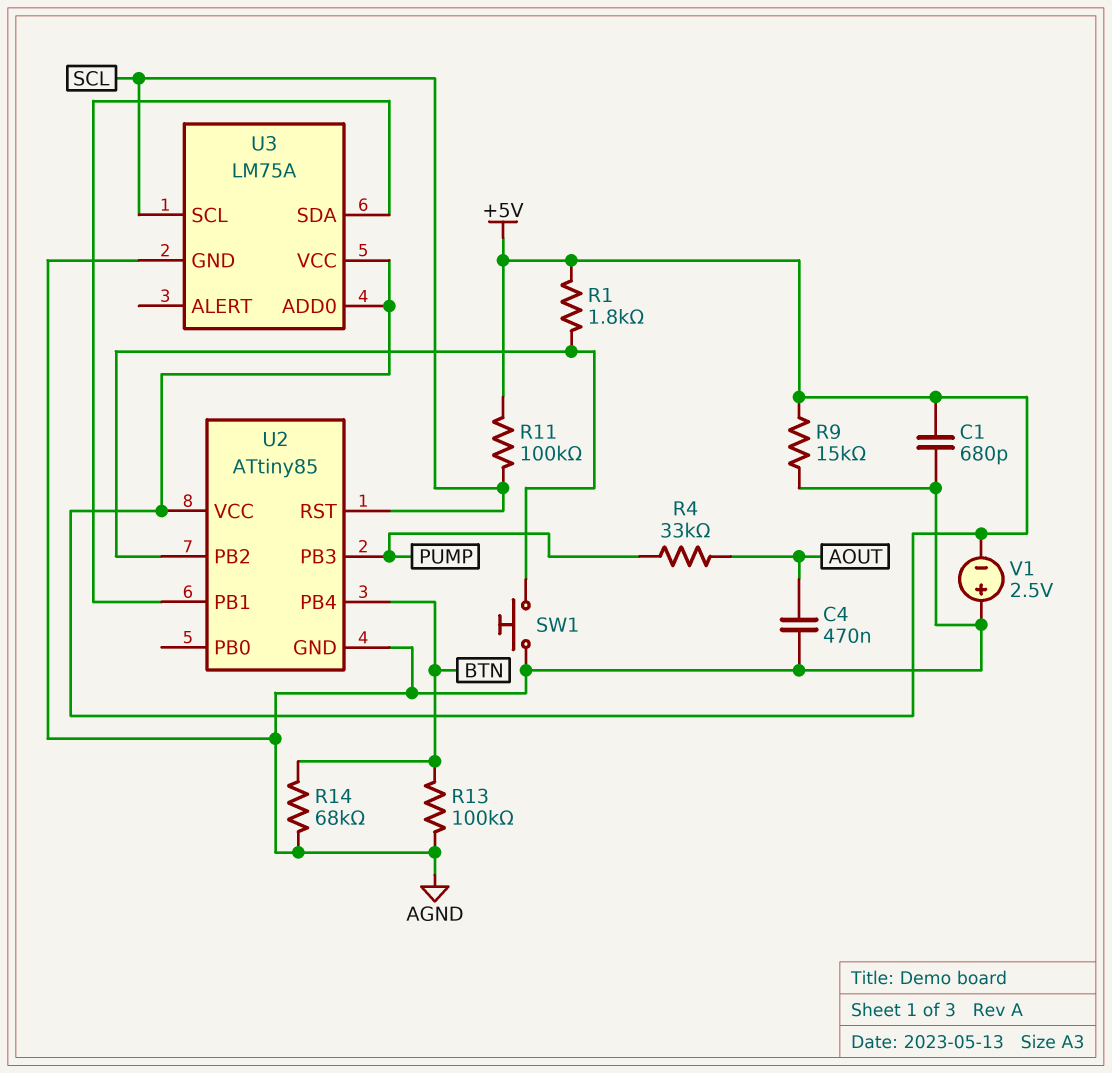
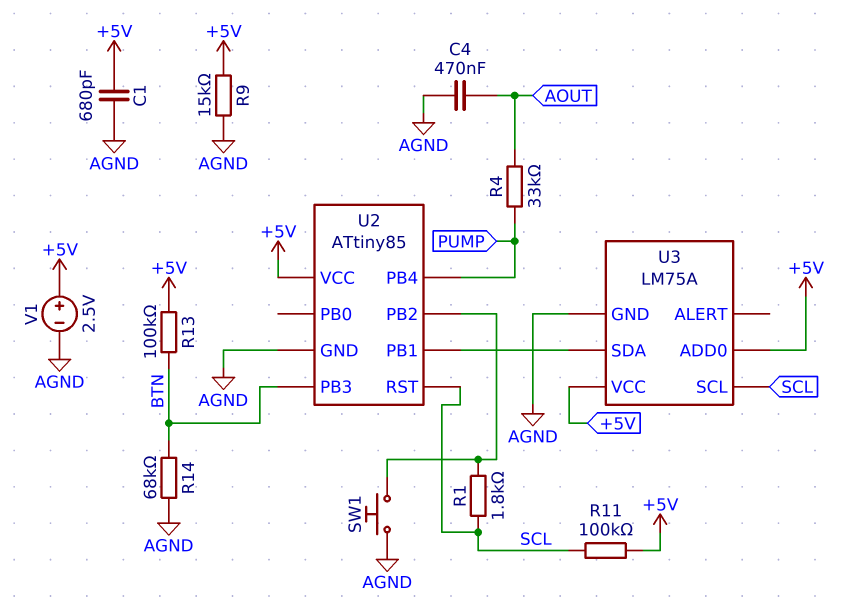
R1: 1.8k (+5V, U2/PB2) -> 1.8k (SCL, U2/PB2)
R13: 100k (AGND, BTN) -> 100k (+5V, BTN)
U2 pin PB3: PUMP -> BTN
U2 pin PB4: BTN -> PUMP
V1: 2.5V (plus AGND, minus +5V) -> 2.5V (plus +5V, minus AGND)

